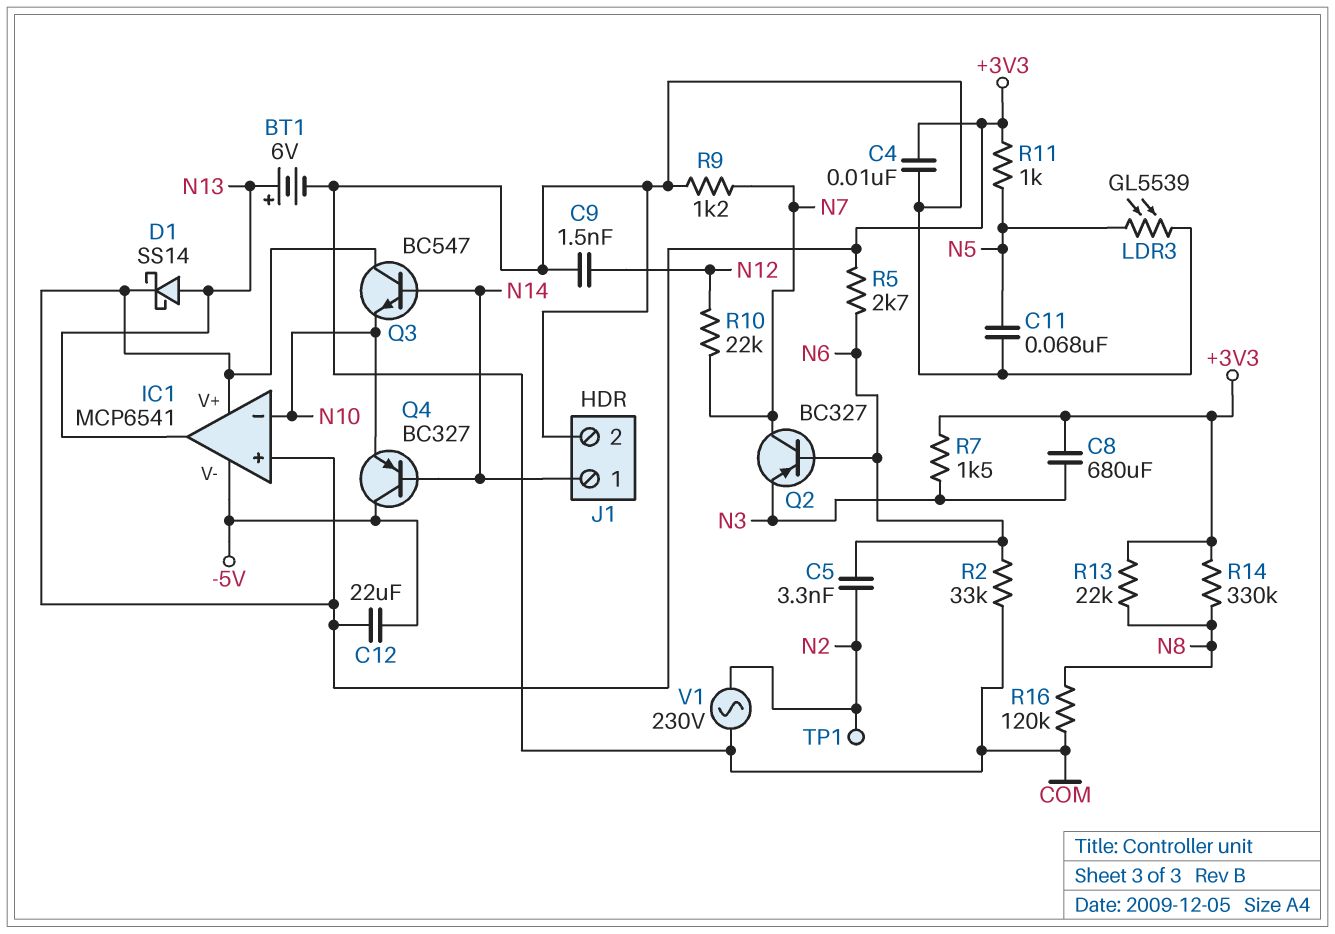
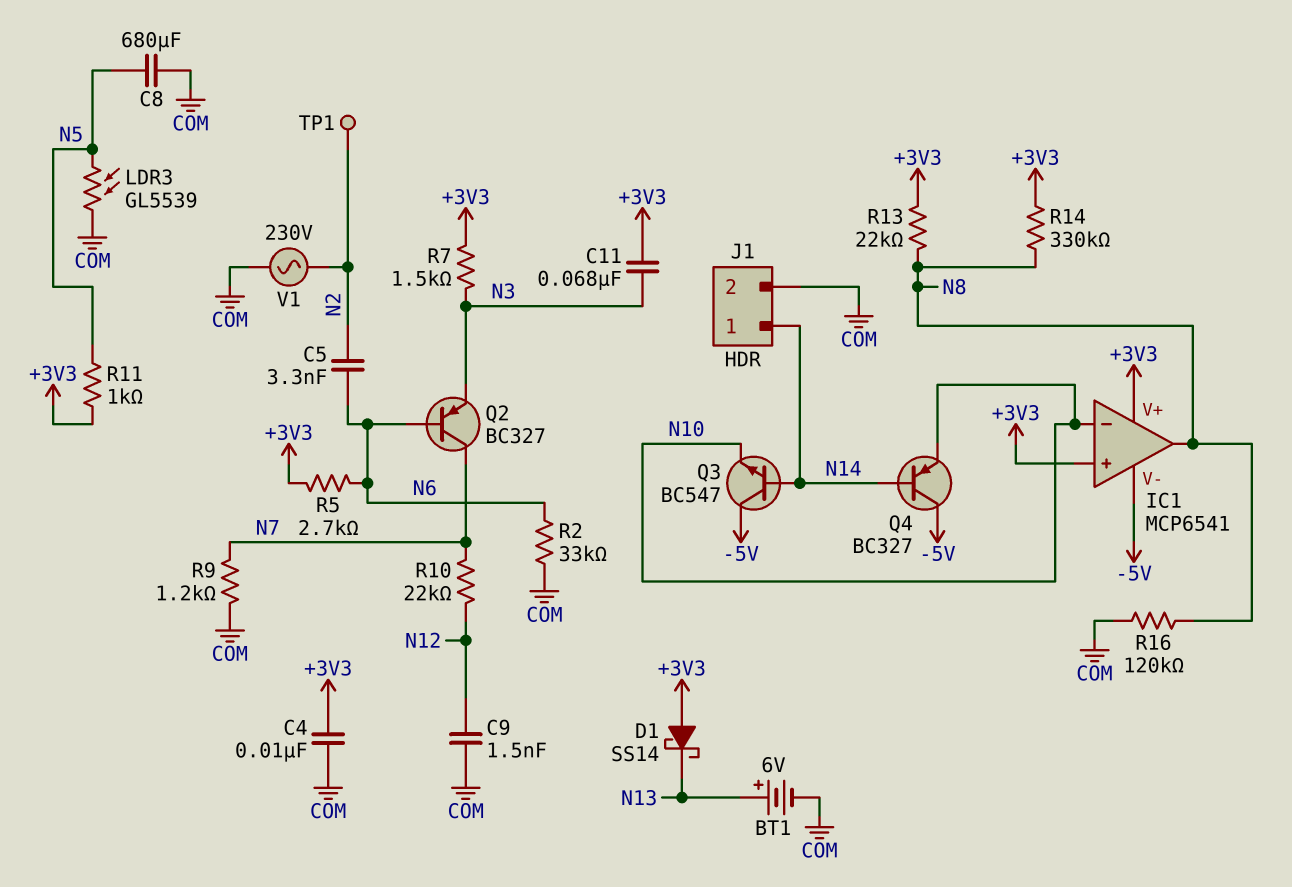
C8: 680uF (+3V3, N3) -> 680uF (COM, N5)
C11: 68nF (COM, N5) -> 68nF (+3V3, N3)
C12: 22uF (+3V3, -5V) -> none
D1: schottky SS14 (A N13, K +3V3) -> schottky SS14 (A +3V3, K N13)
IC1 pin out: N13 -> N8
Q3: NPN BC547 (B N14, C +3V3, E N10) -> NPN BC547 (B N14, C -5V, E N10)

